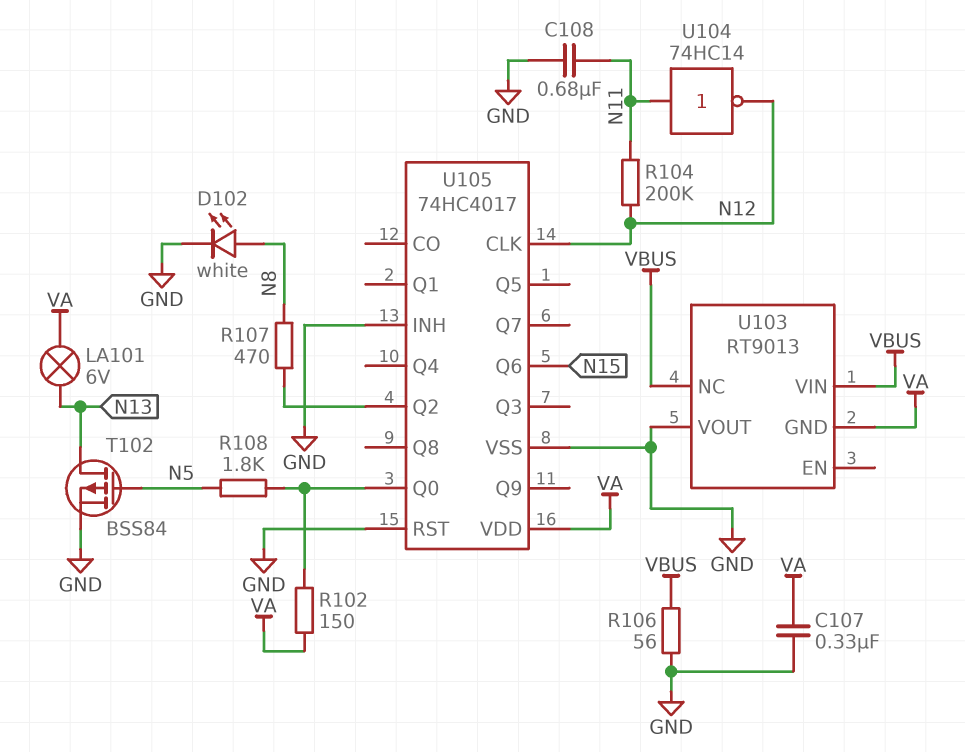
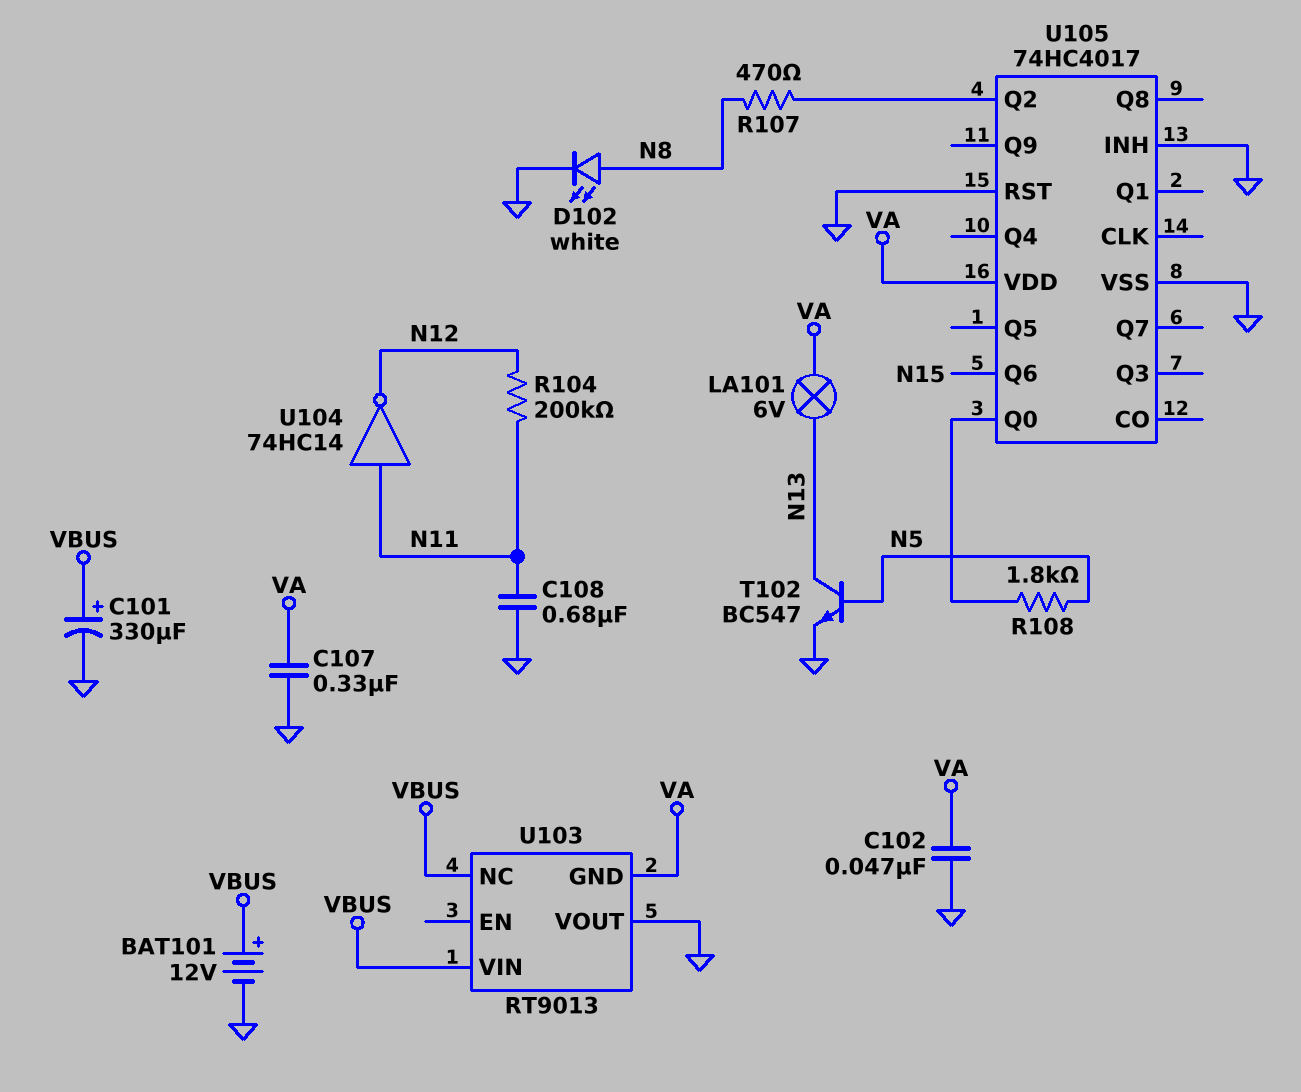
BAT101: none -> 12V (plus VBUS, minus GND)
C101: none -> 330uF (plus VBUS, minus GND)
C102: none -> 47nF (GND, VA)
R102: 150 (U105/Q0, VA) -> none
R106: 56 (GND, VBUS) -> none
T102: PMOS BSS84 (G N5, D N13, S GND) -> NPN BC547 (B N5, C N13, E GND)
U105 pin CLK: N12 -> none

